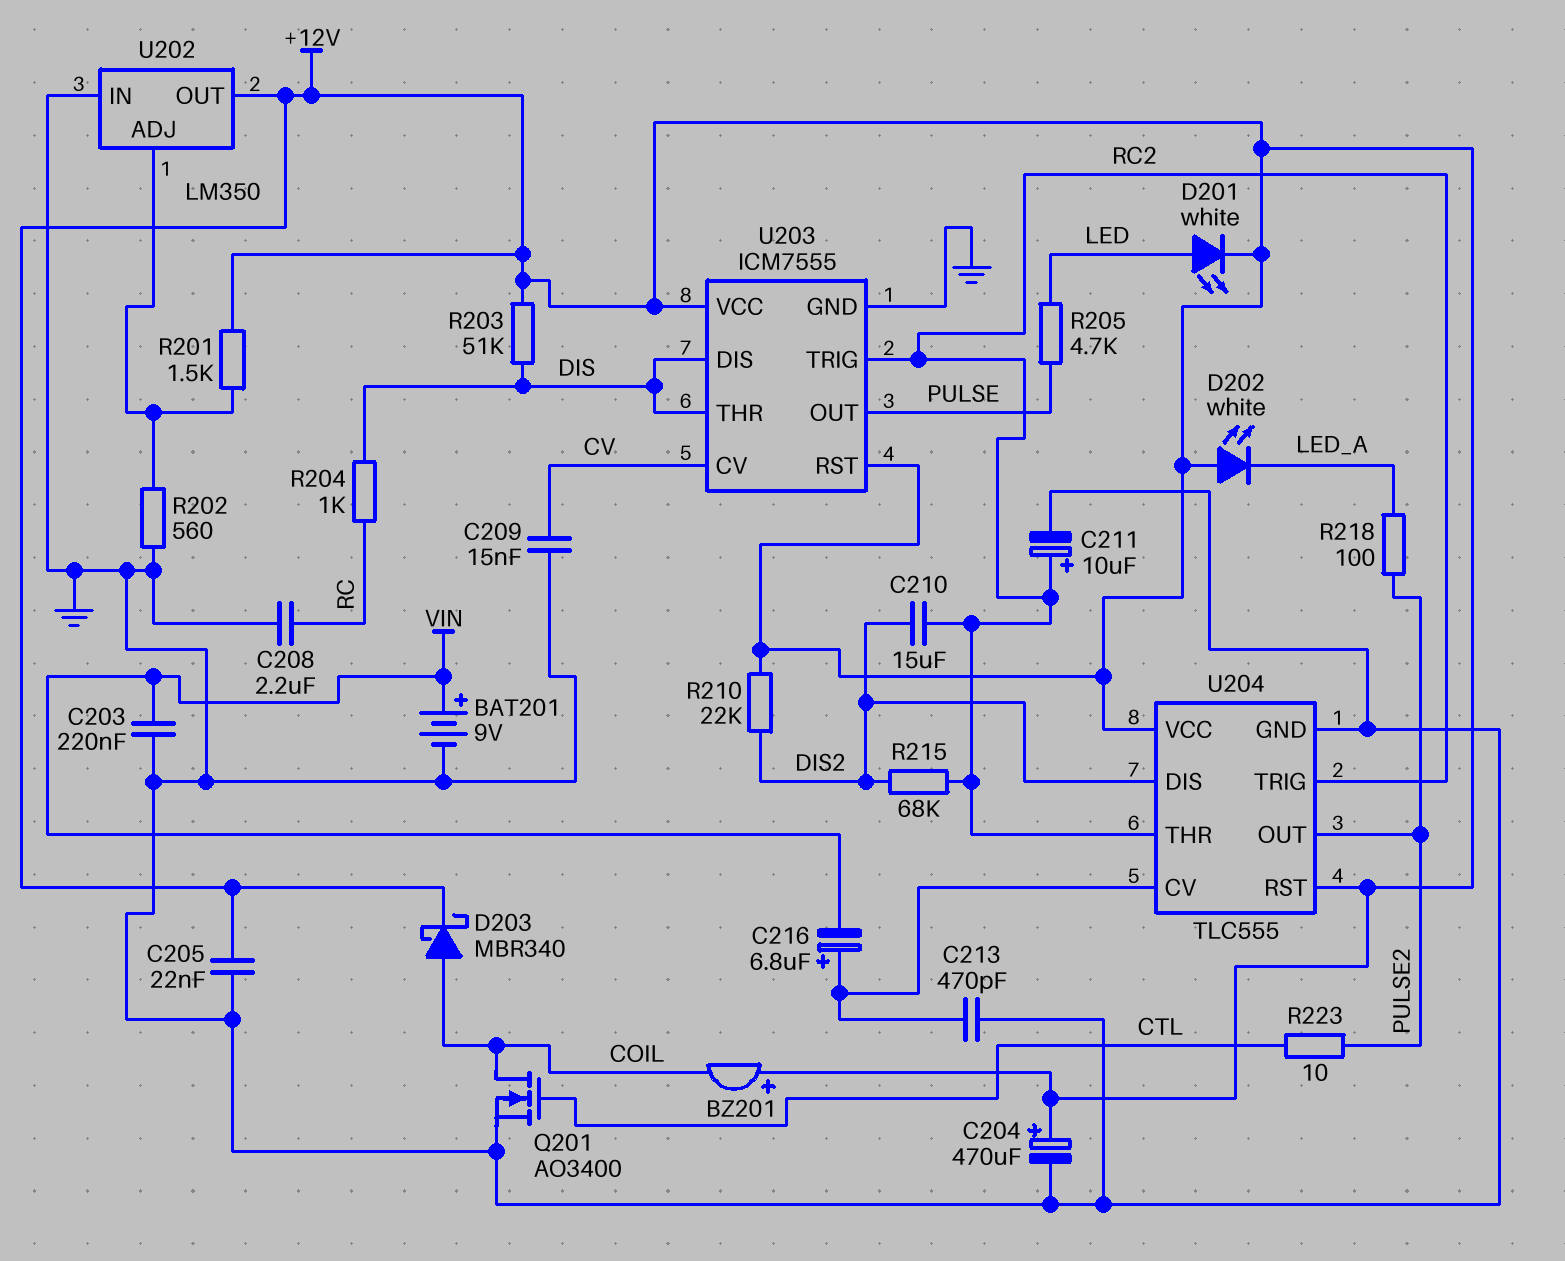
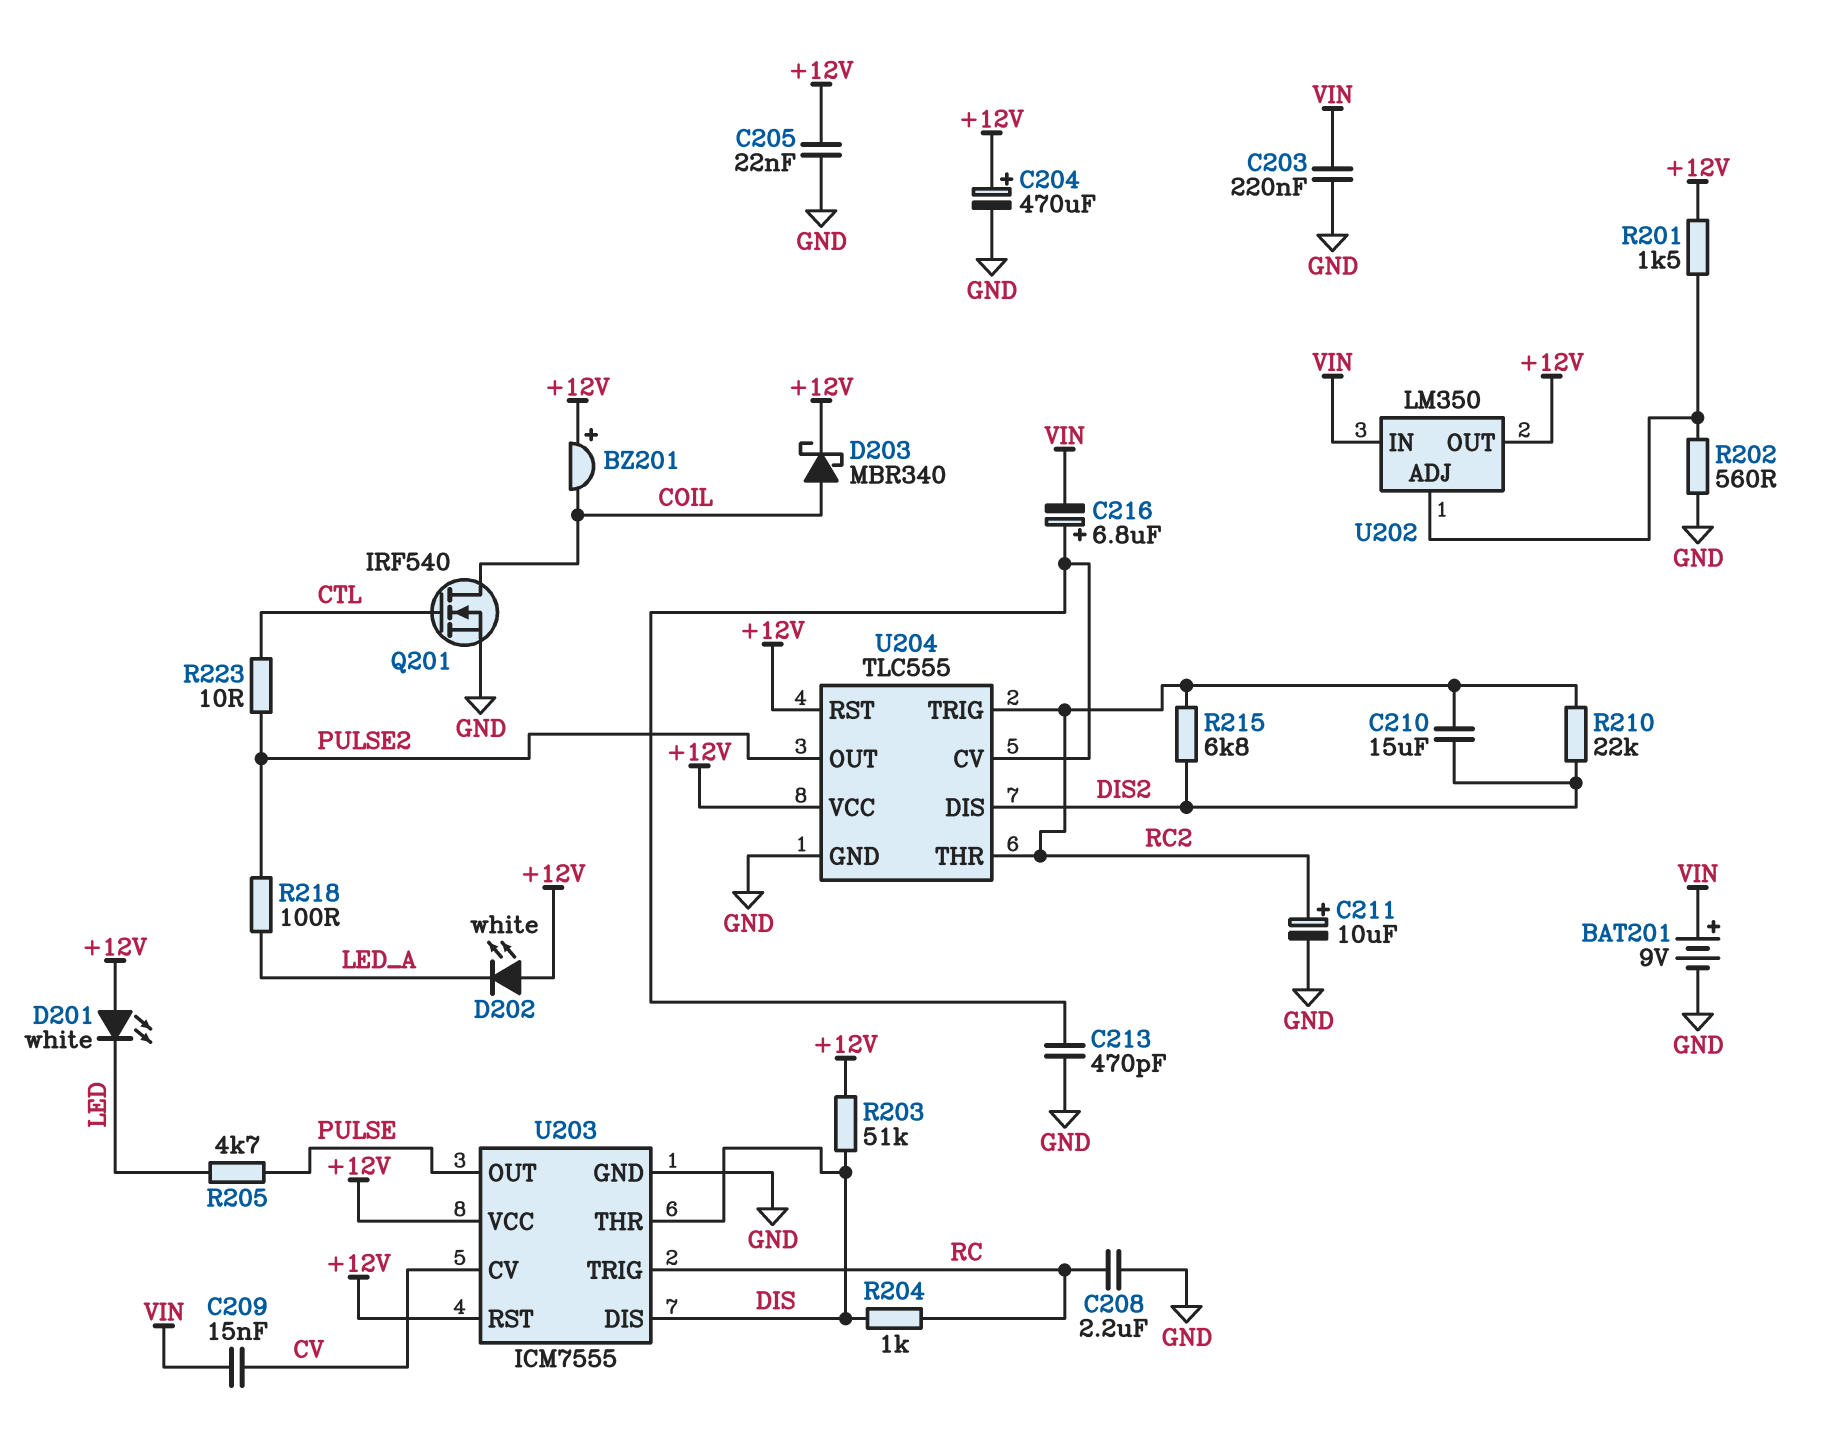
C209: 15nF (CV, GND) -> 15nF (CV, VIN)
D201: LED white (A LED, K +12V) -> LED white (A +12V, K LED)
Q201: NMOS AO3400 (G CTL, D COIL, S GND) -> NMOS IRF540 (G CTL, D COIL, S GND)
R210: 22k (+12V, DIS2) -> 22k (DIS2, RC2)
R215: 68k (DIS2, RC2) -> 6.8k (DIS2, RC2)
U202 pin IN: GND -> VIN
U203 pin TRIG: RC2 -> RC

